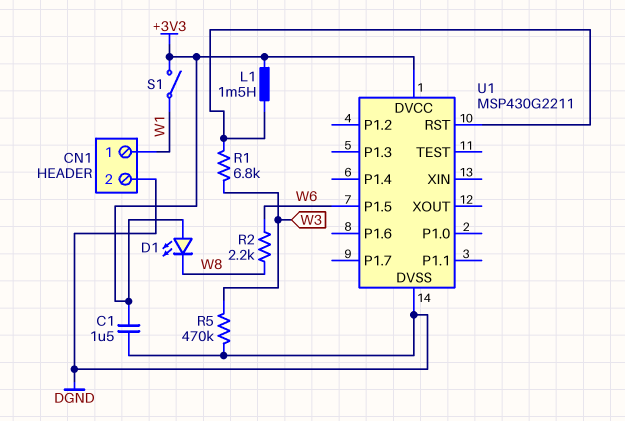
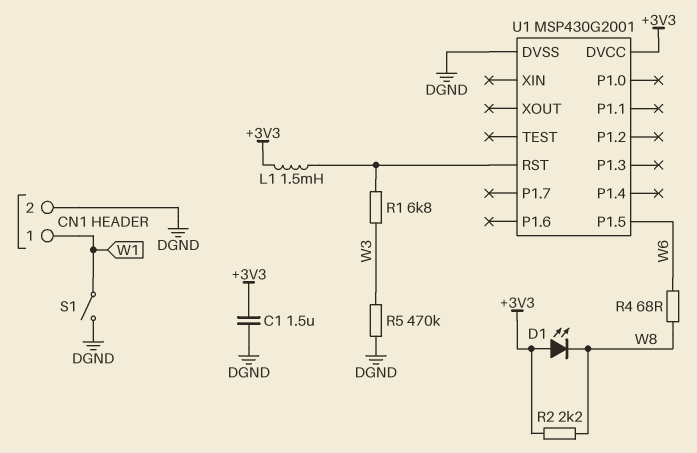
R2: 2.2k (W6, W8) -> 2.2k (+3V3, W8)
R4: none -> 68 (W6, W8)
S1: switch (+3V3, W1) -> switch (DGND, W1)
U1: MSP430G2211 -> MSP430G2001

